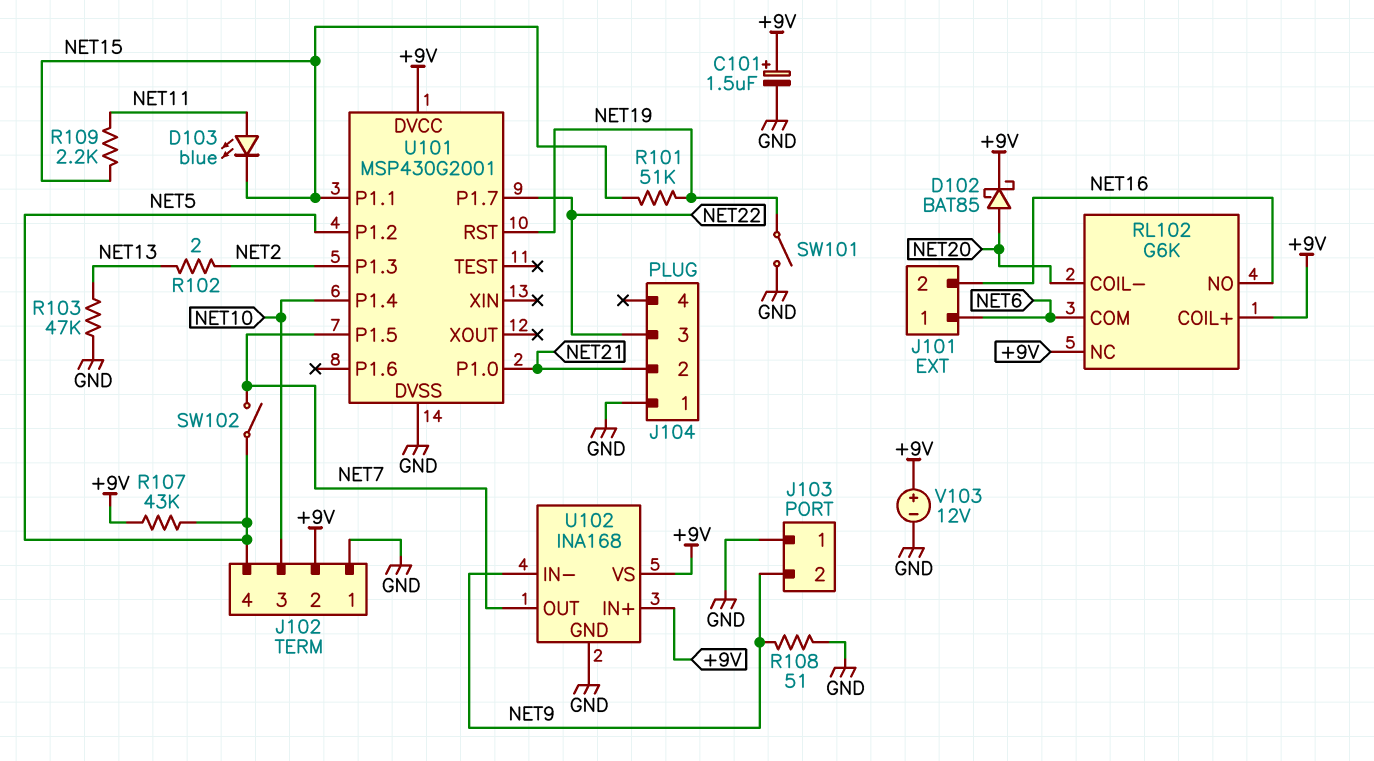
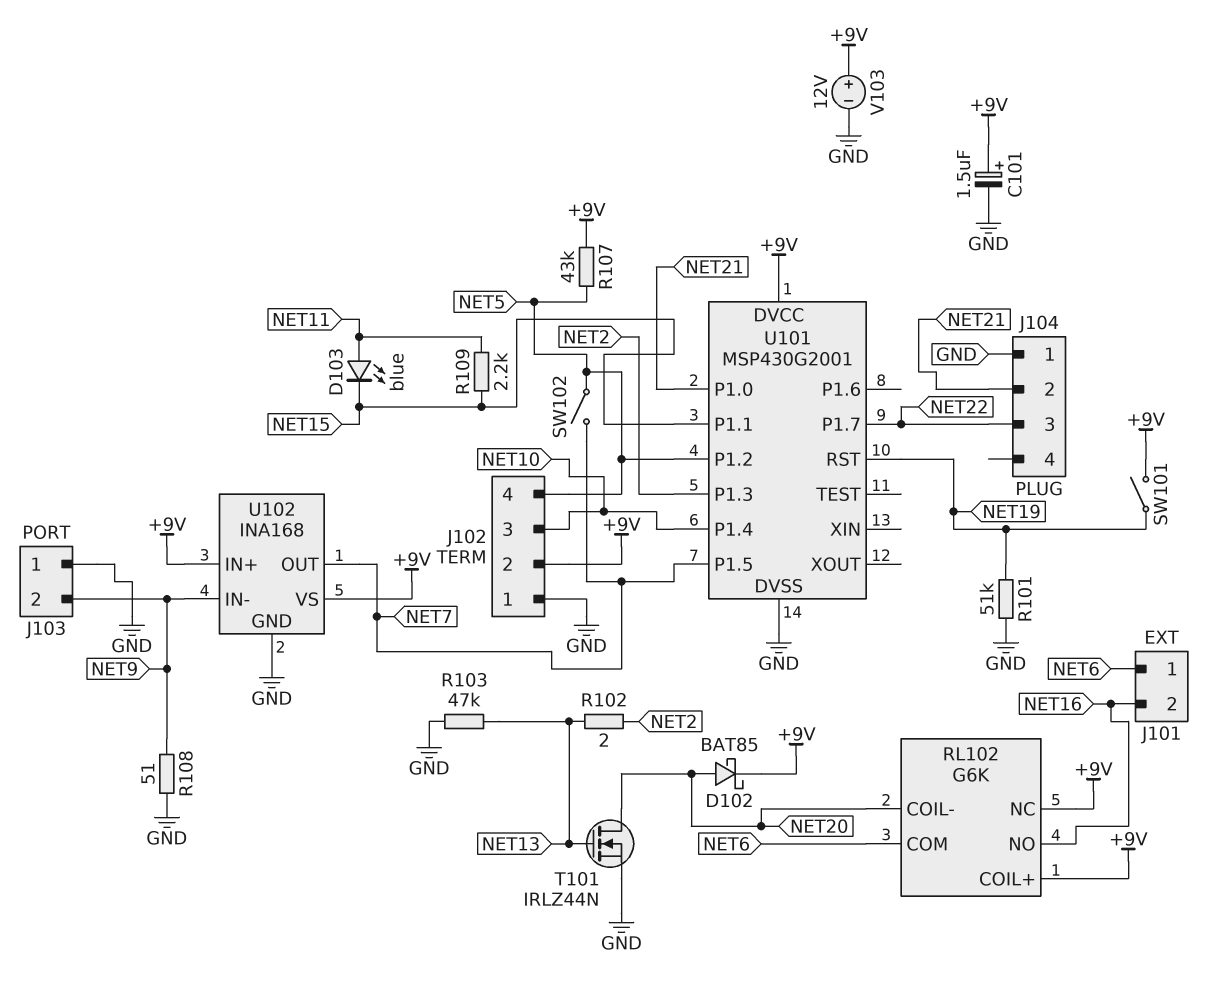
R101: 51k (NET15, NET19) -> 51k (GND, NET19)
SW101: switch (GND, NET19) -> switch (+9V, NET19)
T101: none -> NMOS IRLZ44N (G NET13, D NET20, S GND)

